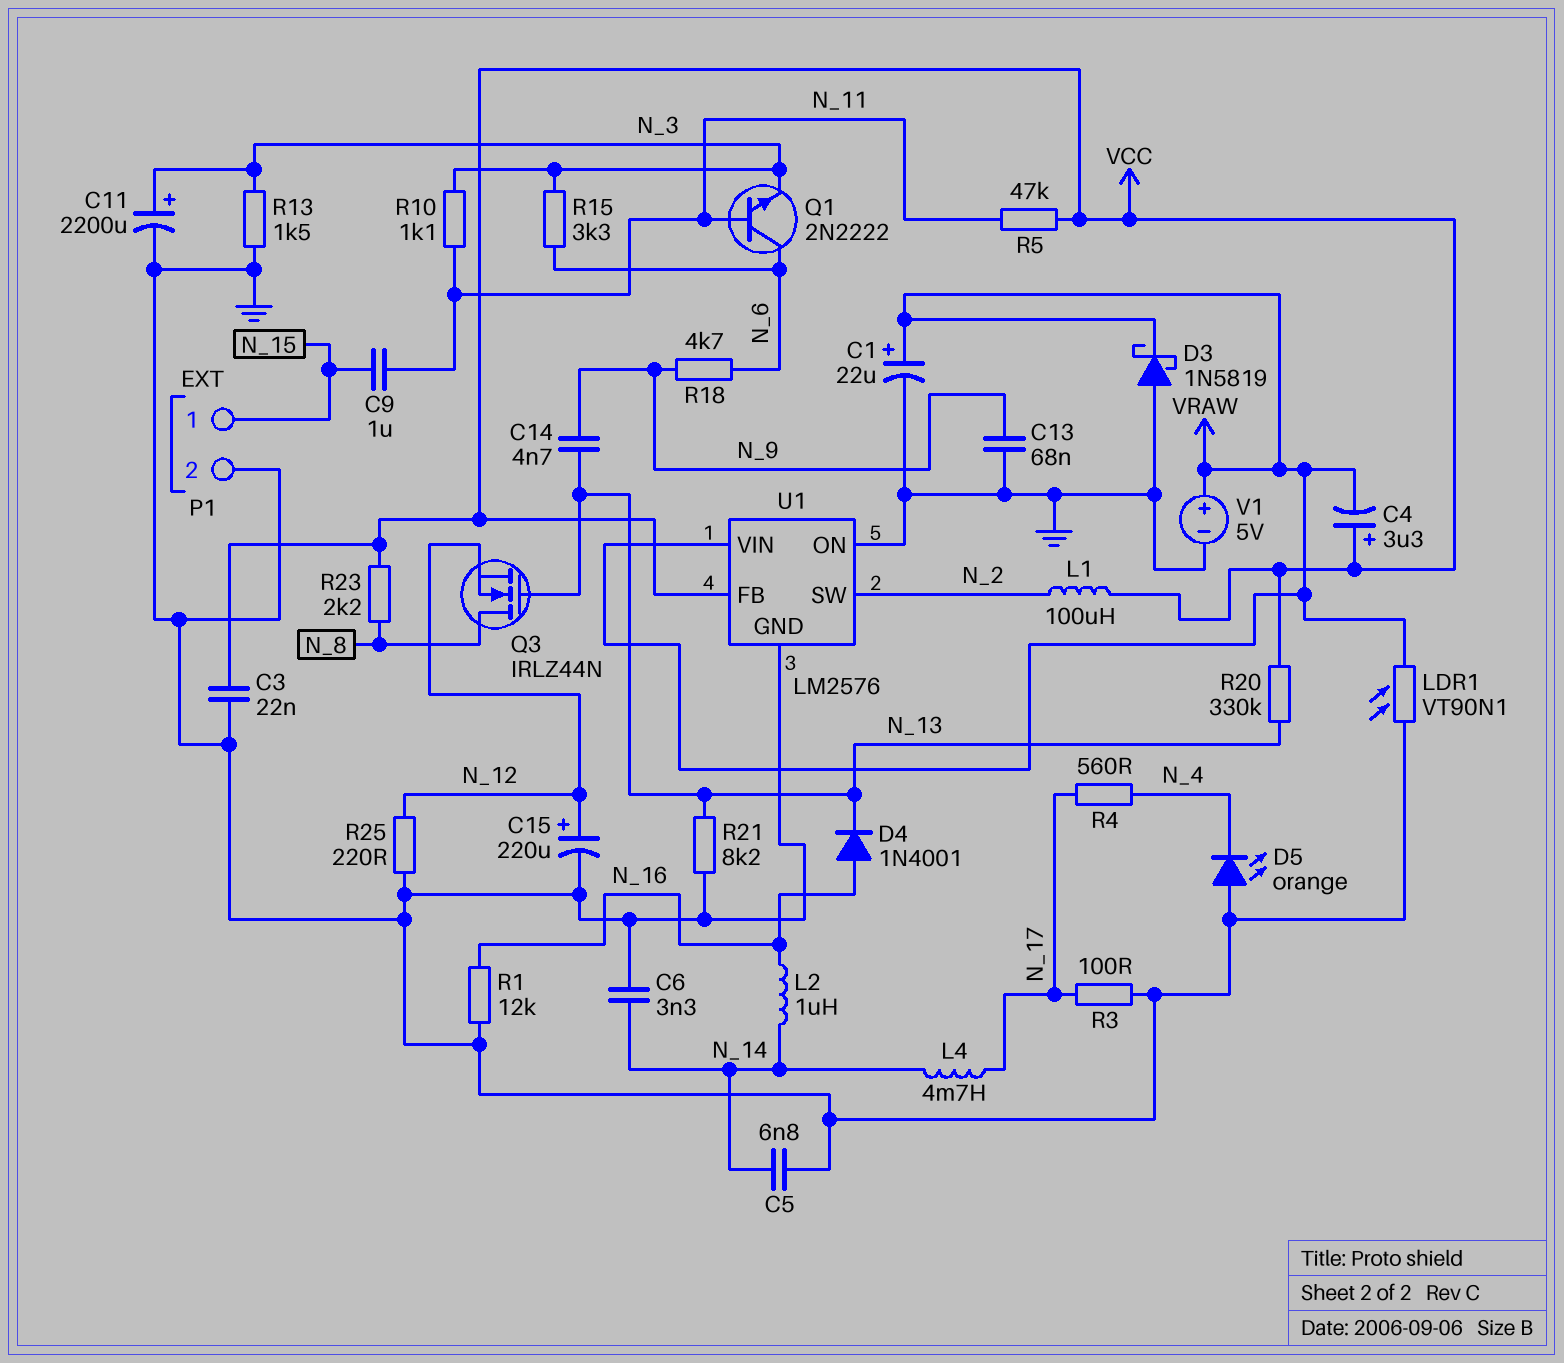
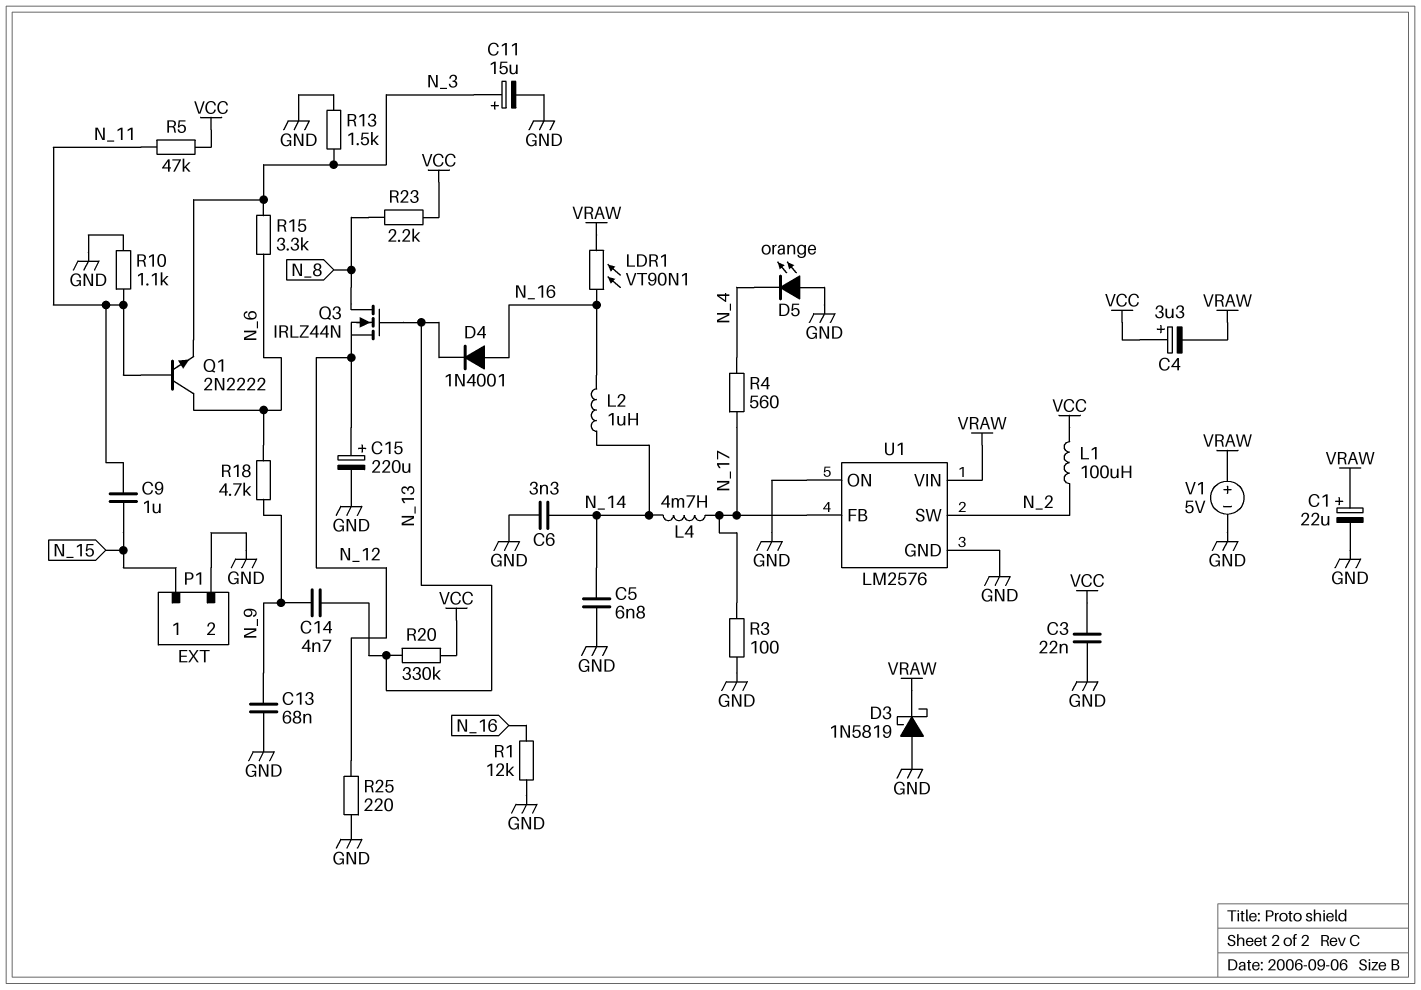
C11: 2200uF (plus N_3, minus GND) -> 15uF (plus N_3, minus GND)
LDR1: VT90N1 (GND, VRAW) -> VT90N1 (N_16, VRAW)
R10: 1.1k (N_3, N_11) -> 1.1k (GND, N_11)
R21: 8.2k (GND, N_13) -> none
U1 pin FB: VCC -> N_17

